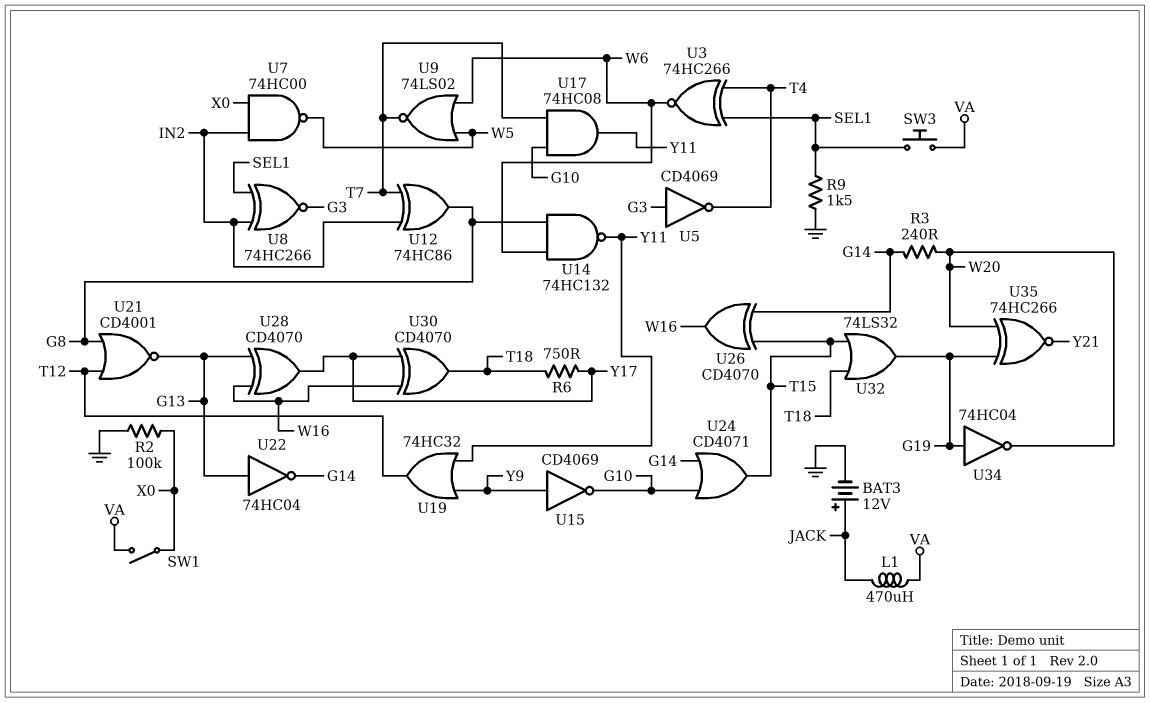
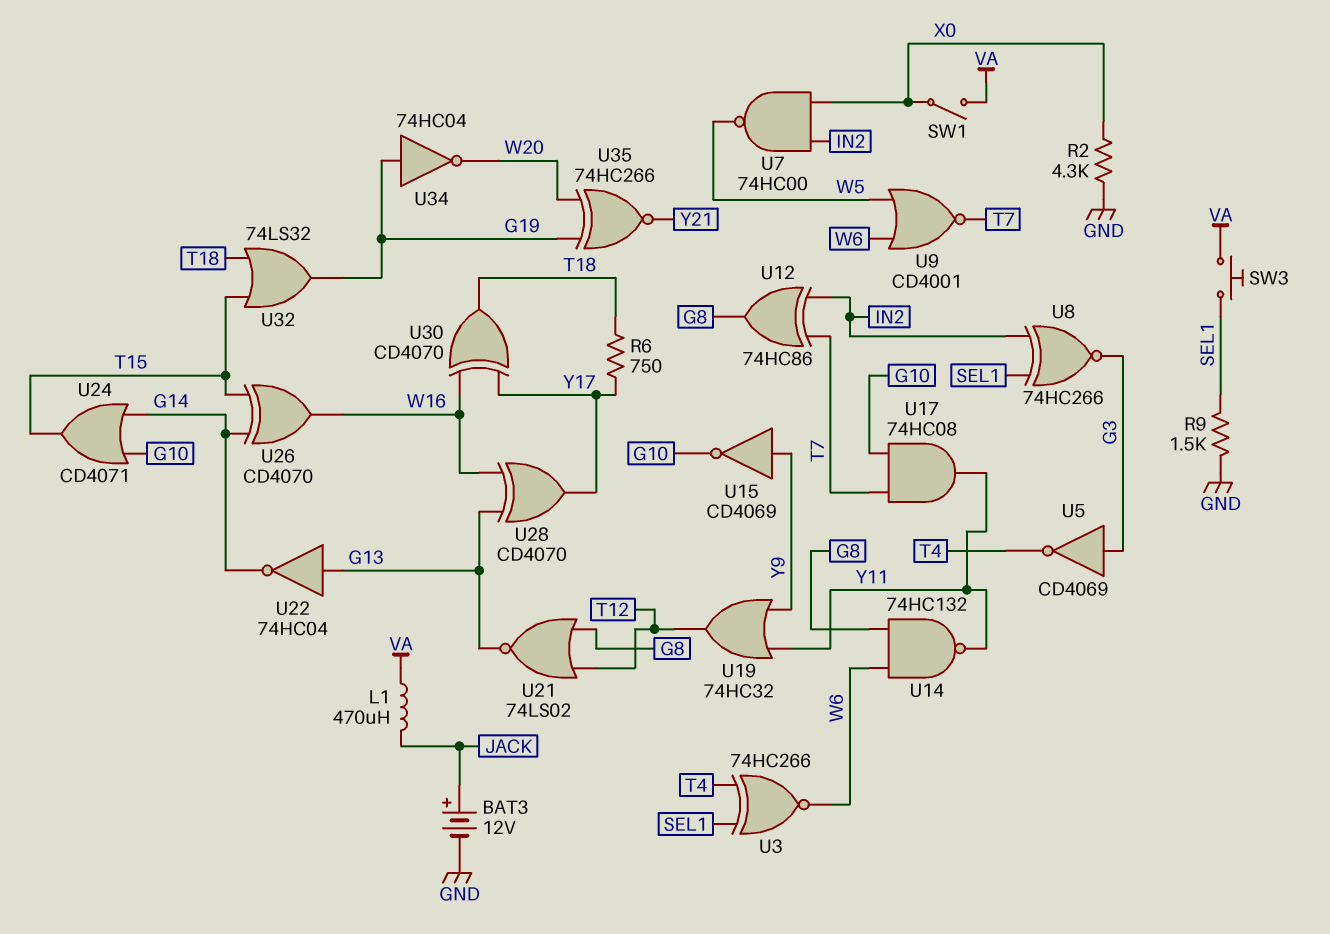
R2: 100k (GND, X0) -> 4.3k (GND, X0)
R3: 240 (G14, W20) -> none
U9: NOR 74LS02 (in W5, in W6, out T7) -> NOR CD4001 (in W5, in W6, out T7)
U21: NOR CD4001 (in G8, in T12, out G13) -> NOR 74LS02 (in G8, in T12, out G13)

